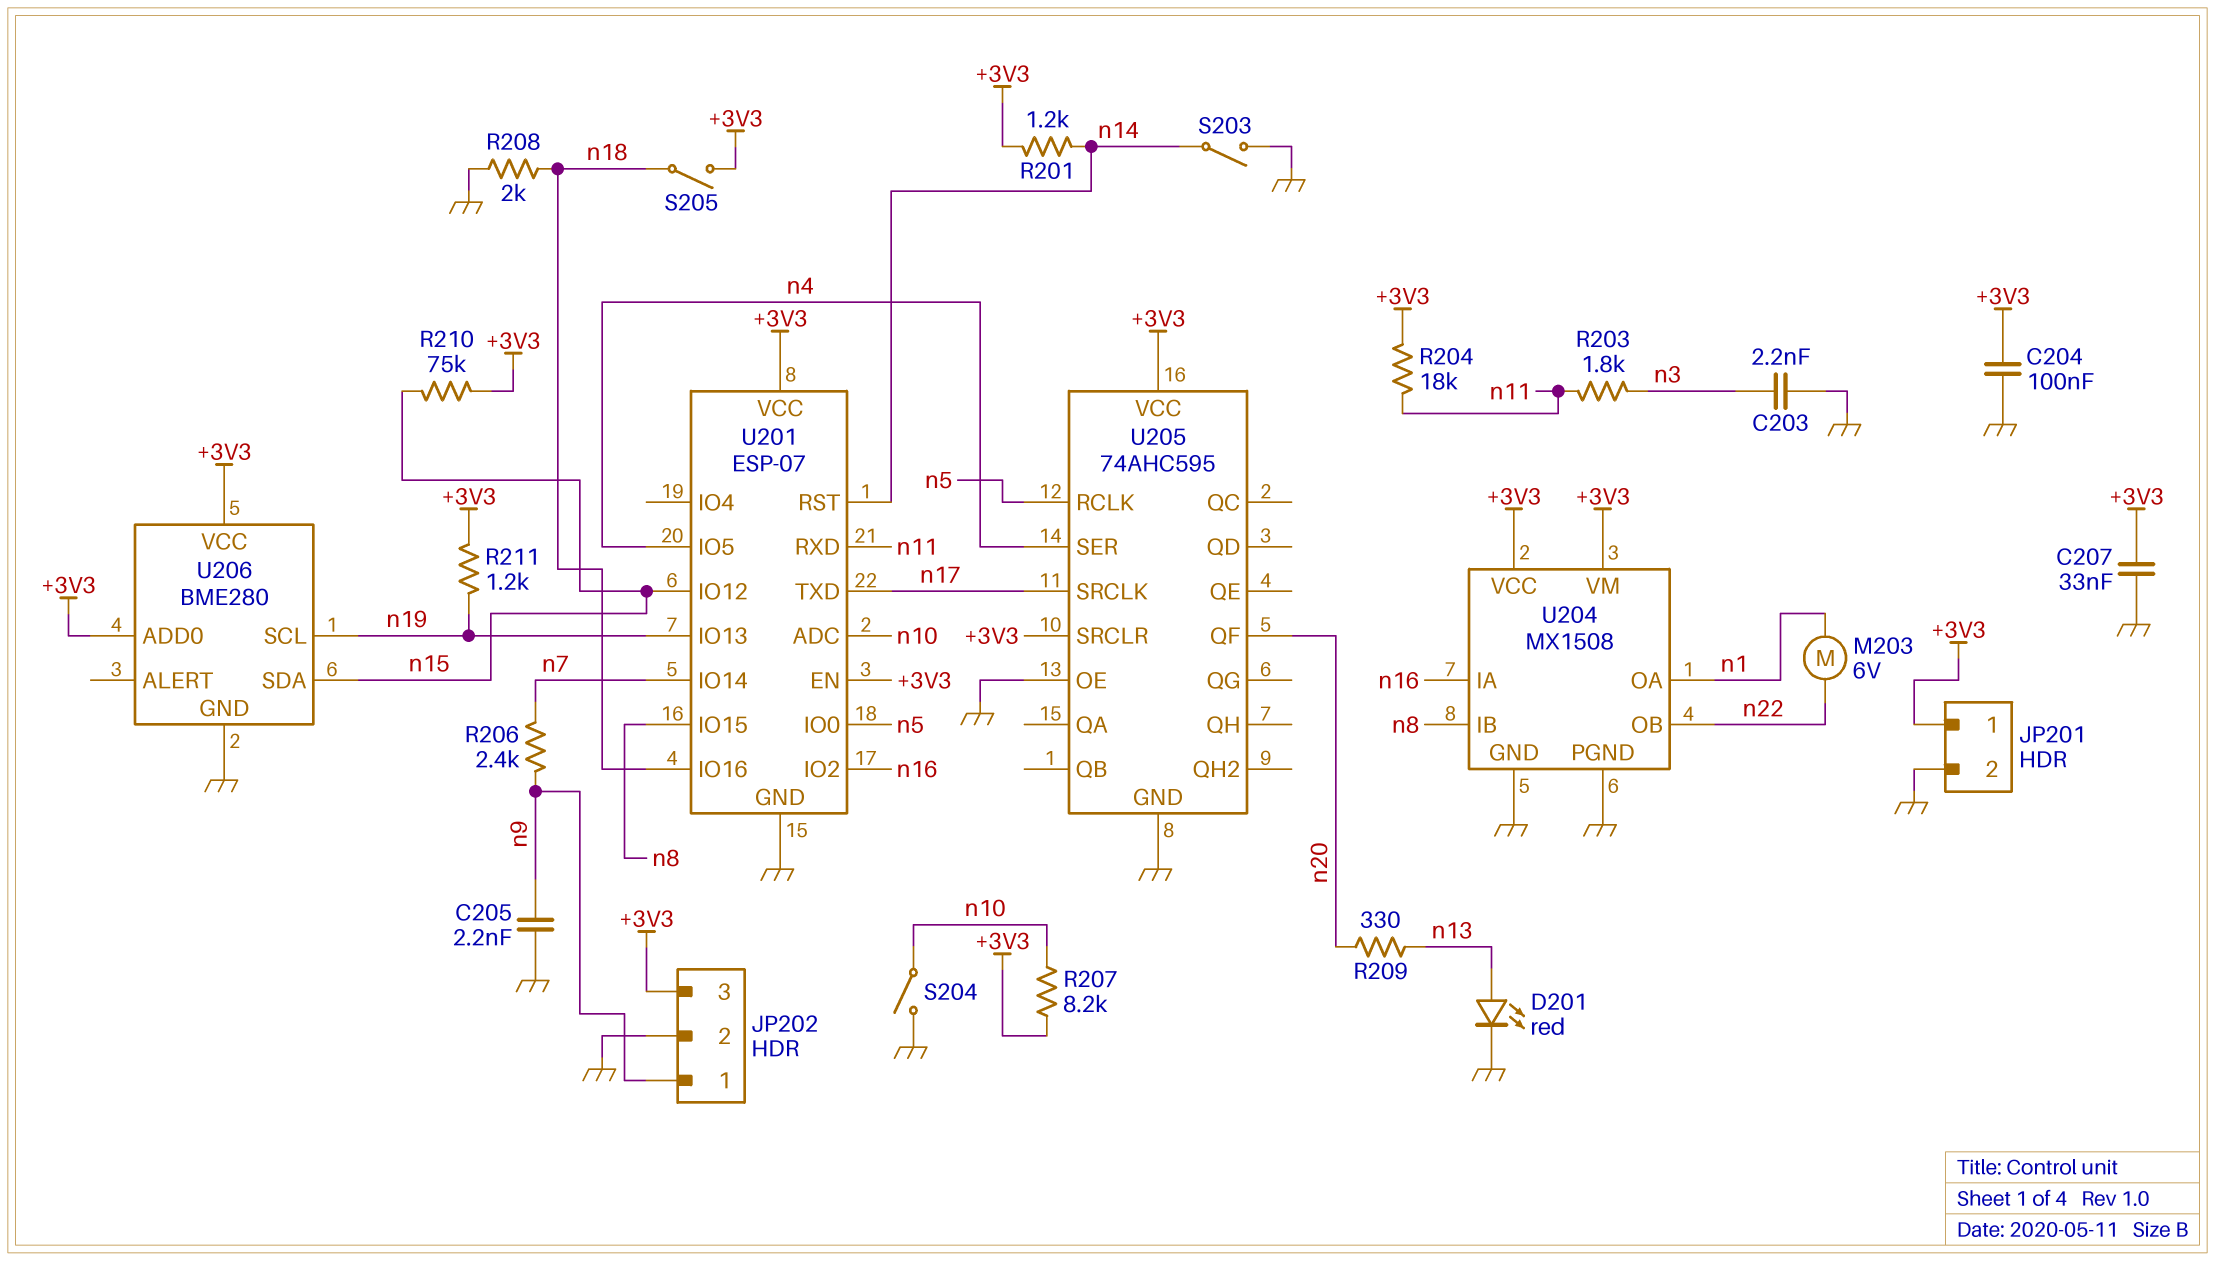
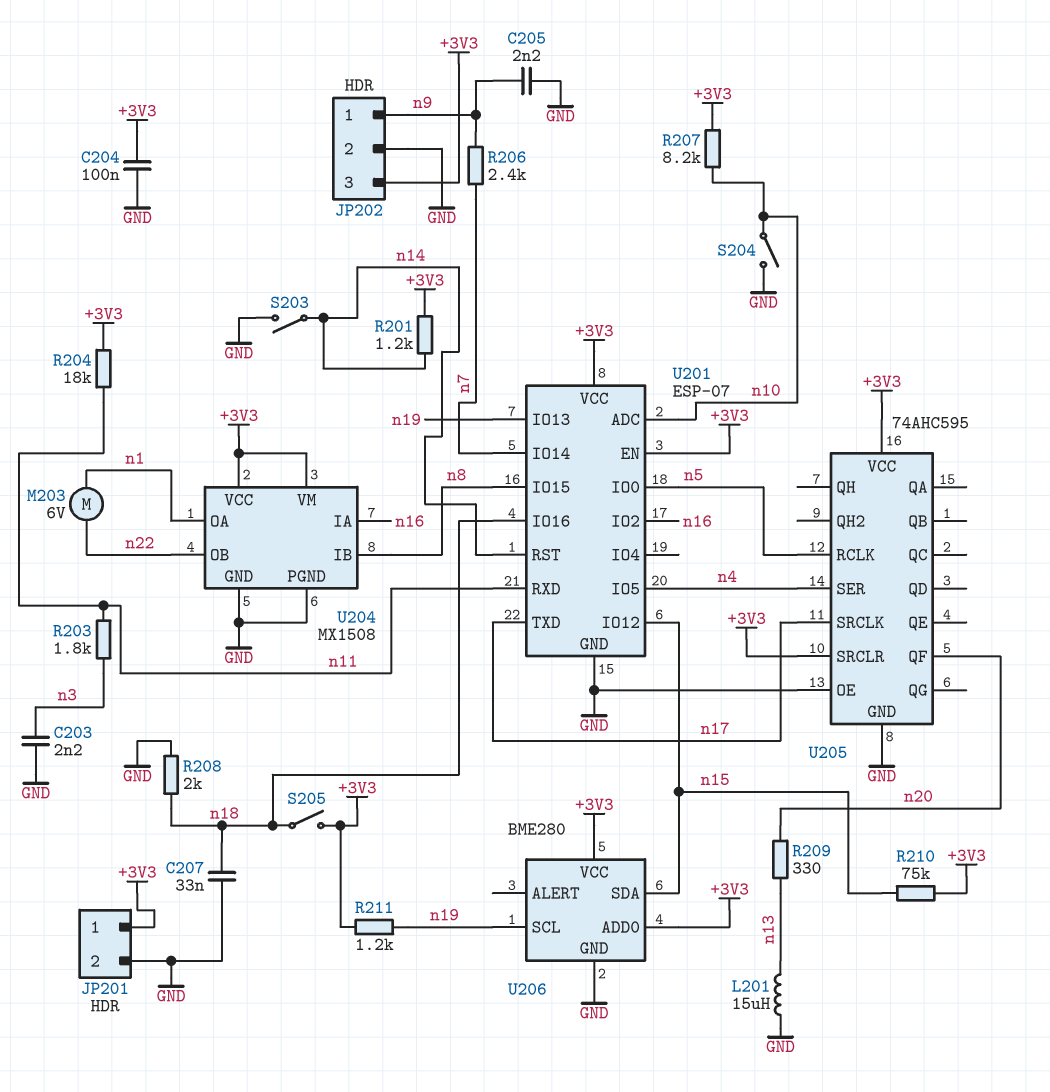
C207: 33nF (+3V3, GND) -> 33nF (GND, n18)
D201: LED red (A n13, K GND) -> none
L201: none -> 15uH (GND, n13)

